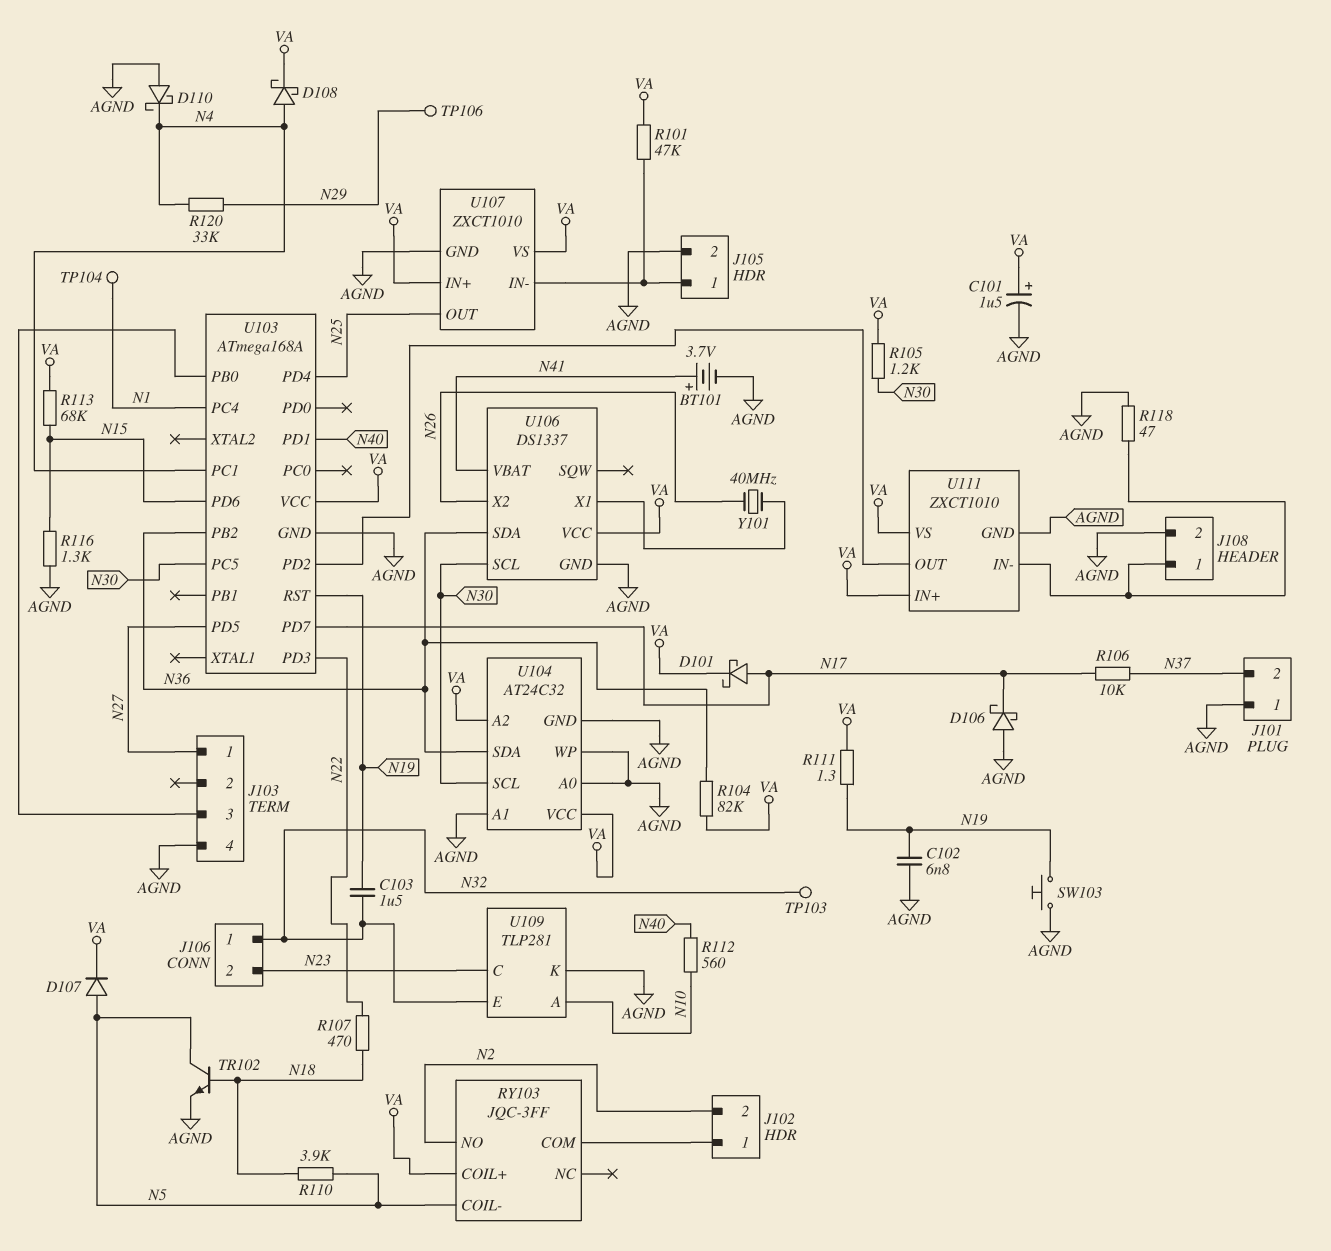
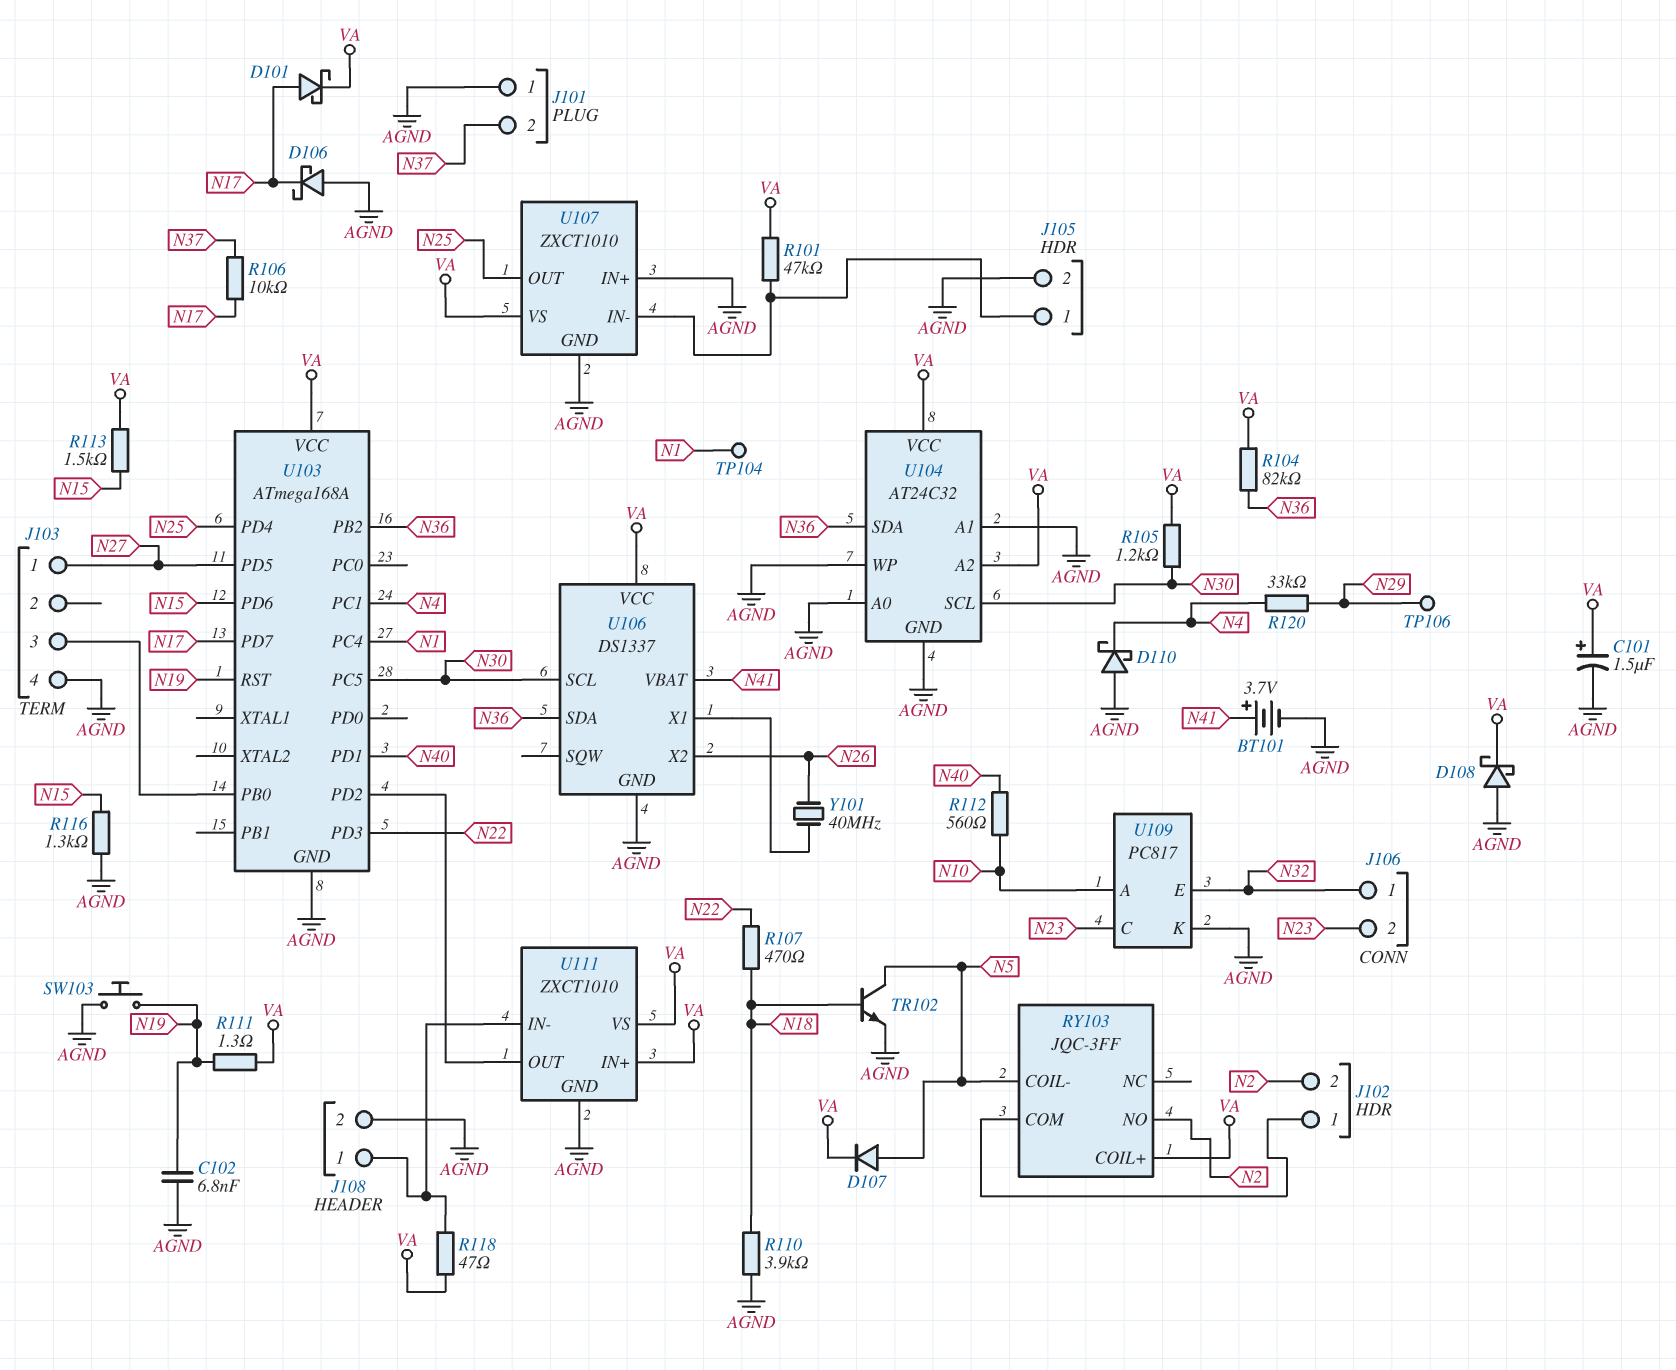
C103: 1.5uF (N19, N32) -> none
D108: schottky (A N4, K VA) -> schottky (A AGND, K VA)
R110: 3.9k (N5, N18) -> 3.9k (AGND, N18)
R113: 68k (N15, VA) -> 1.5k (N15, VA)
R118: 47 (AGND, J108/1) -> 47 (J108/1, VA)
TP103: test point (N32) -> none
U107 pin IN+: VA -> AGND
U109: TLP281 -> PC817

